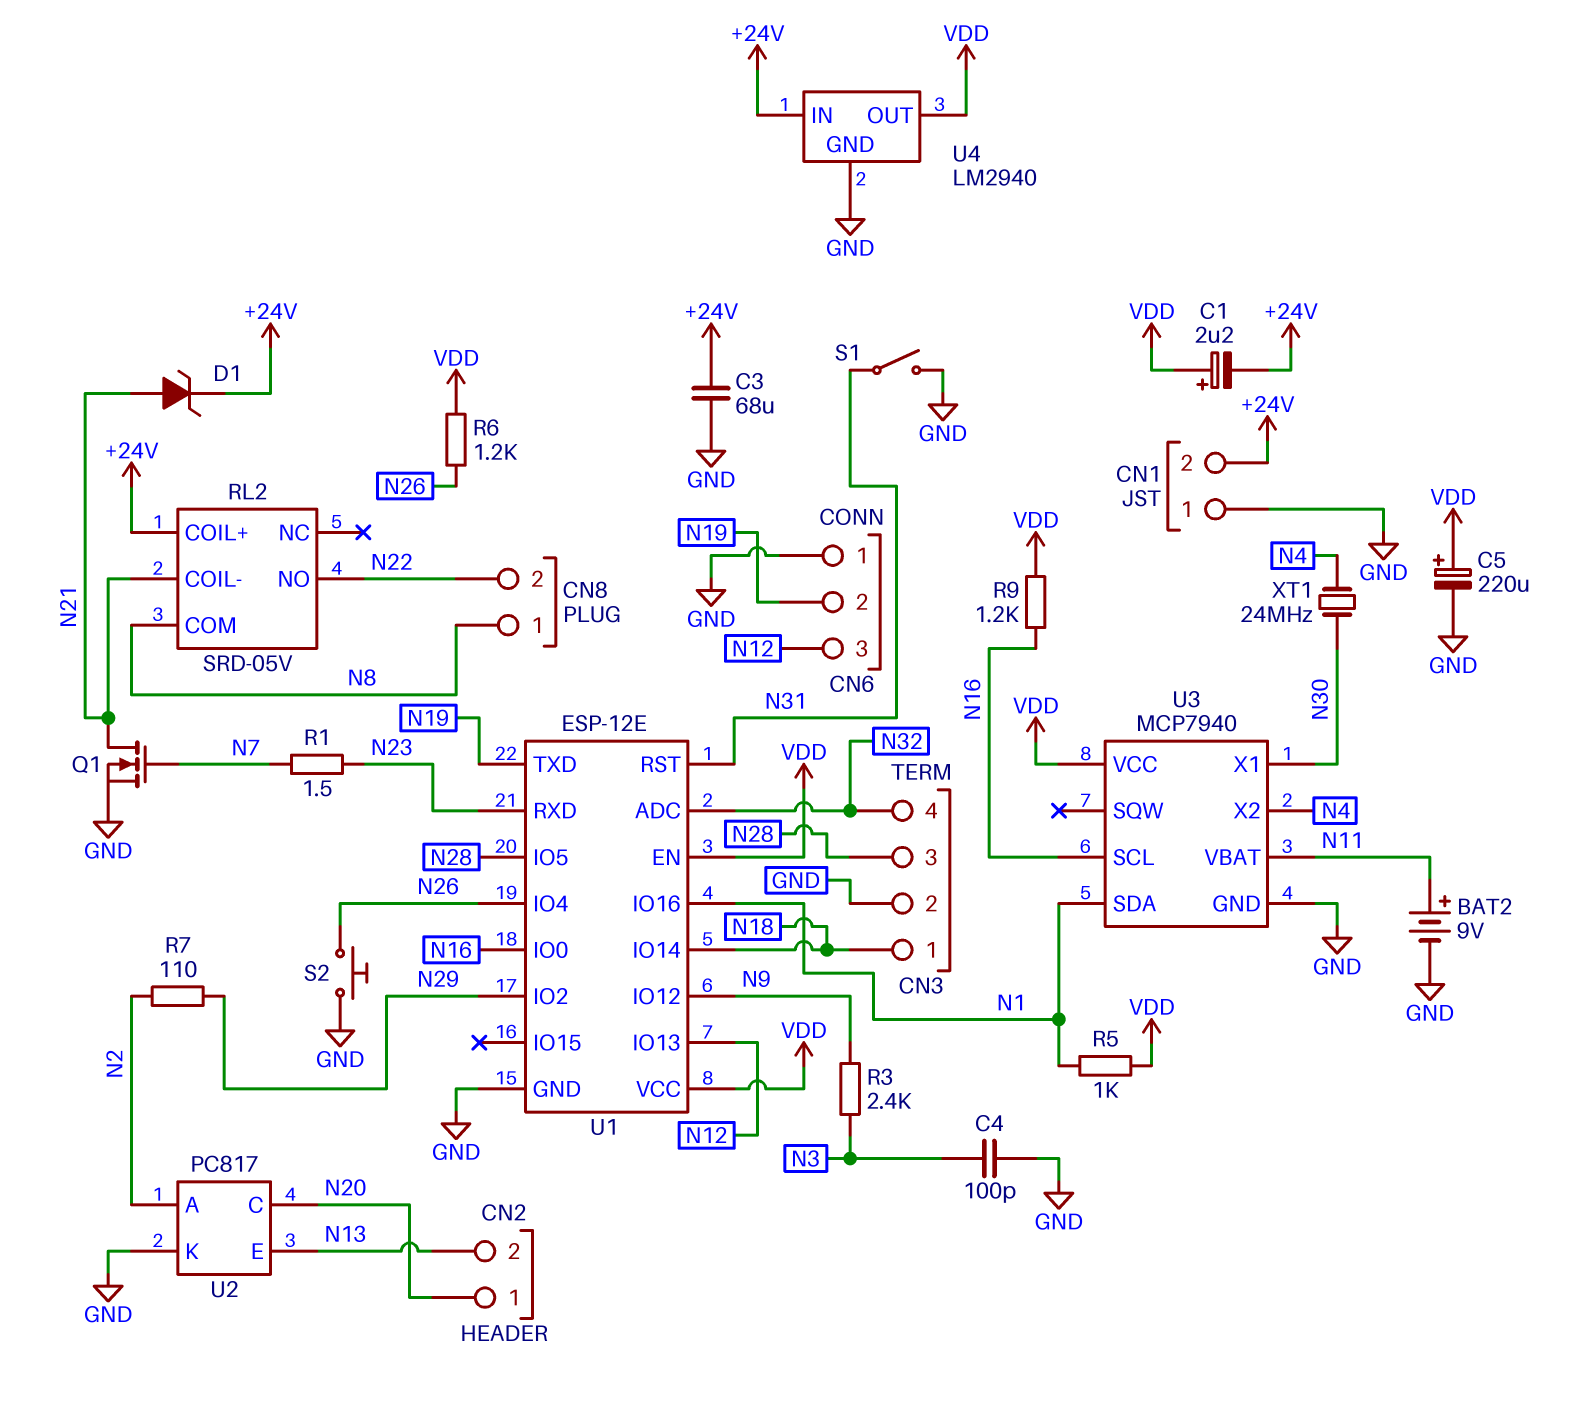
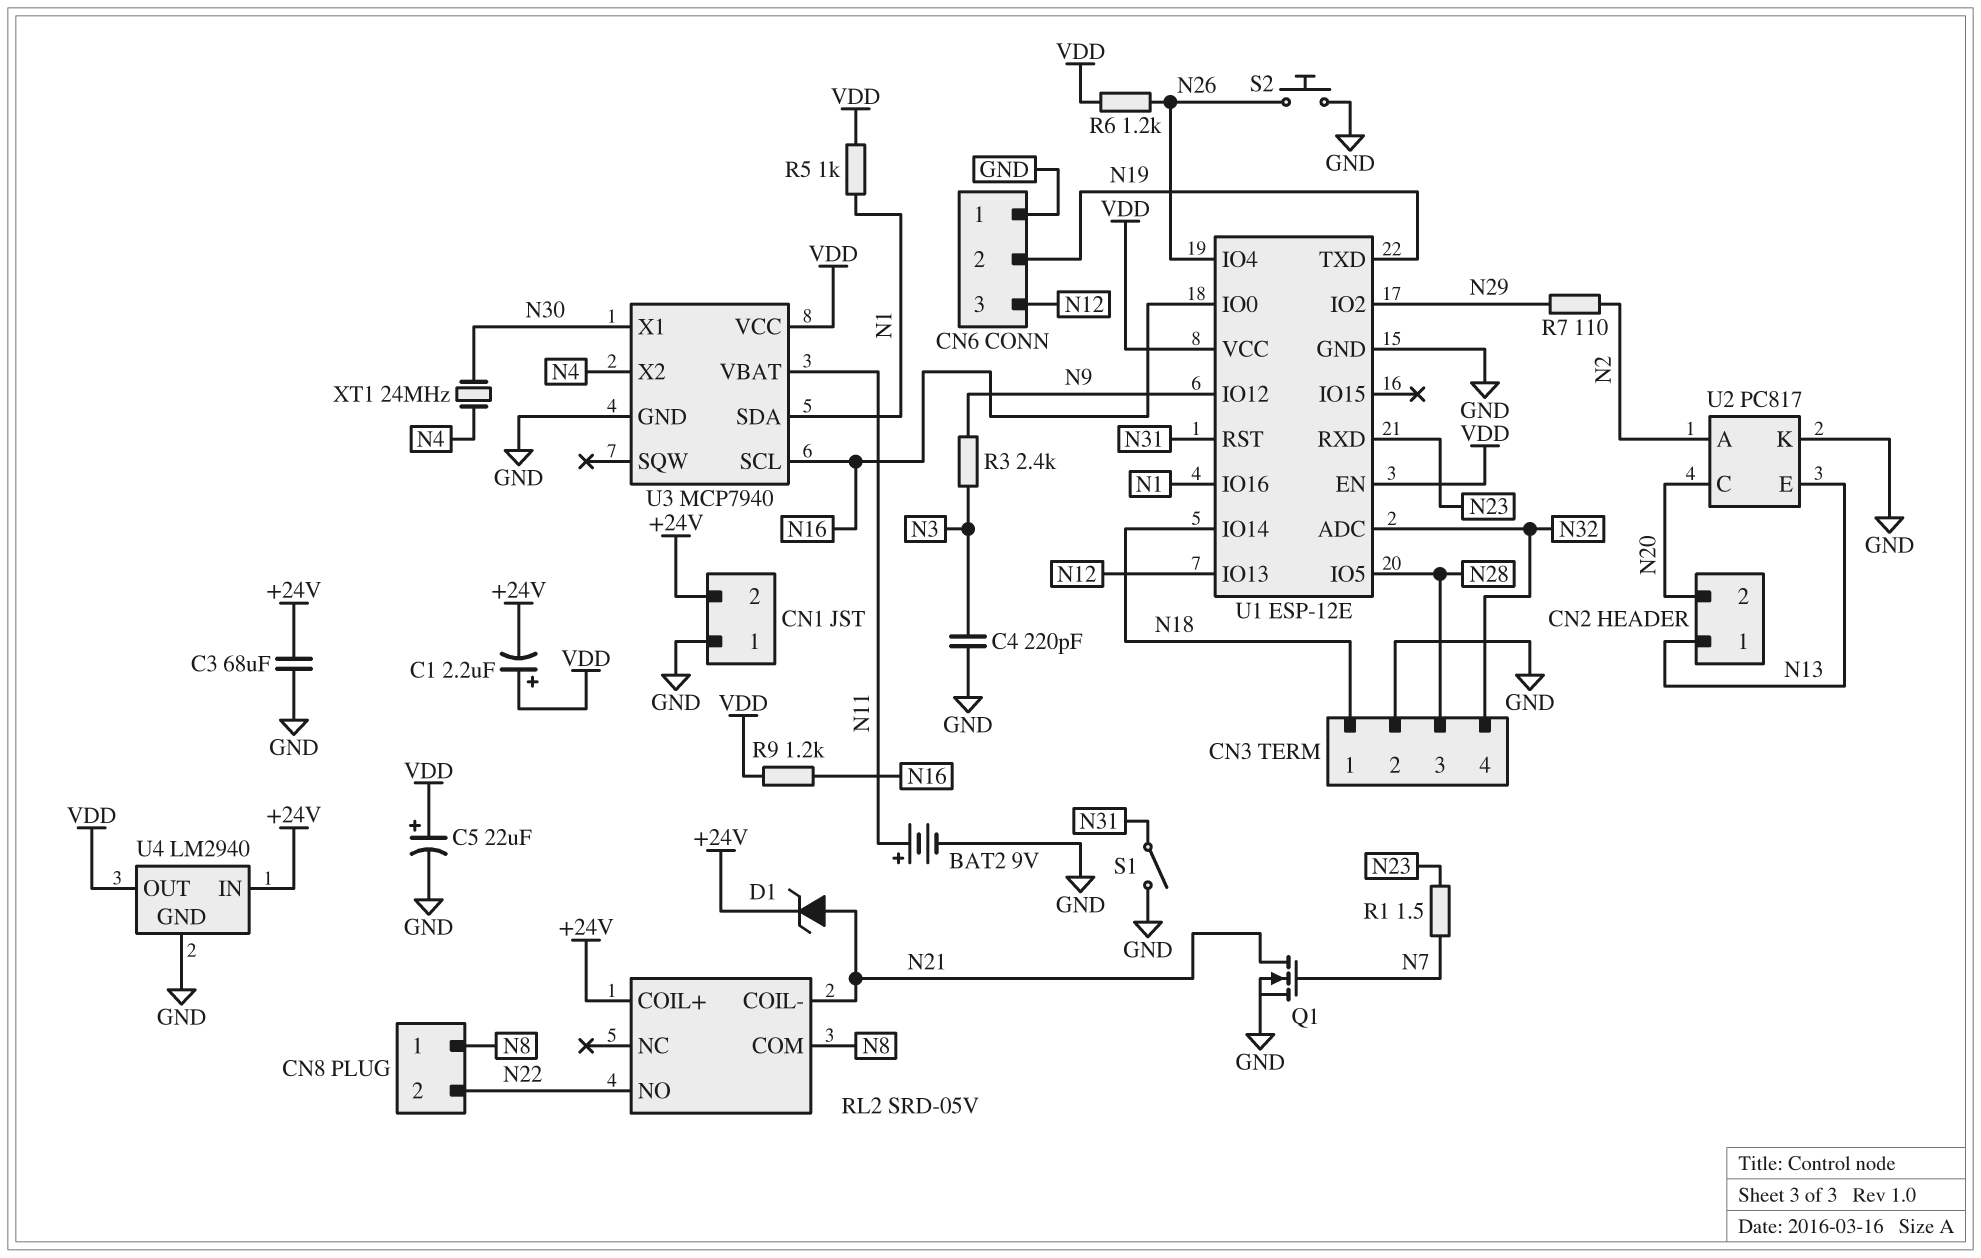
C4: 100pF (GND, N3) -> 220pF (GND, N3)
C5: 220uF (plus VDD, minus GND) -> 22uF (plus VDD, minus GND)
CN2 pin 1: N20 -> N13
CN2 pin 2: N13 -> N20

